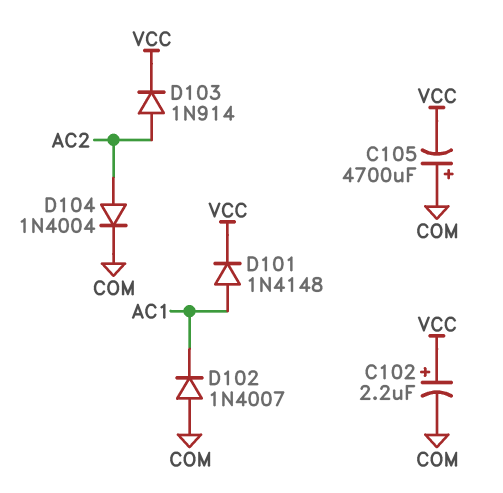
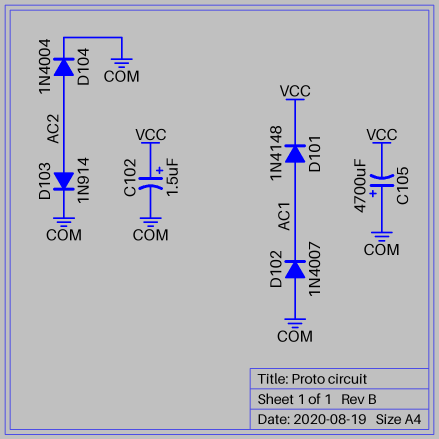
C102: 2.2uF (plus VCC, minus COM) -> 1.5uF (plus VCC, minus COM)
D103: diode 1N914 (A AC2, K VCC) -> diode 1N914 (A AC2, K COM)

